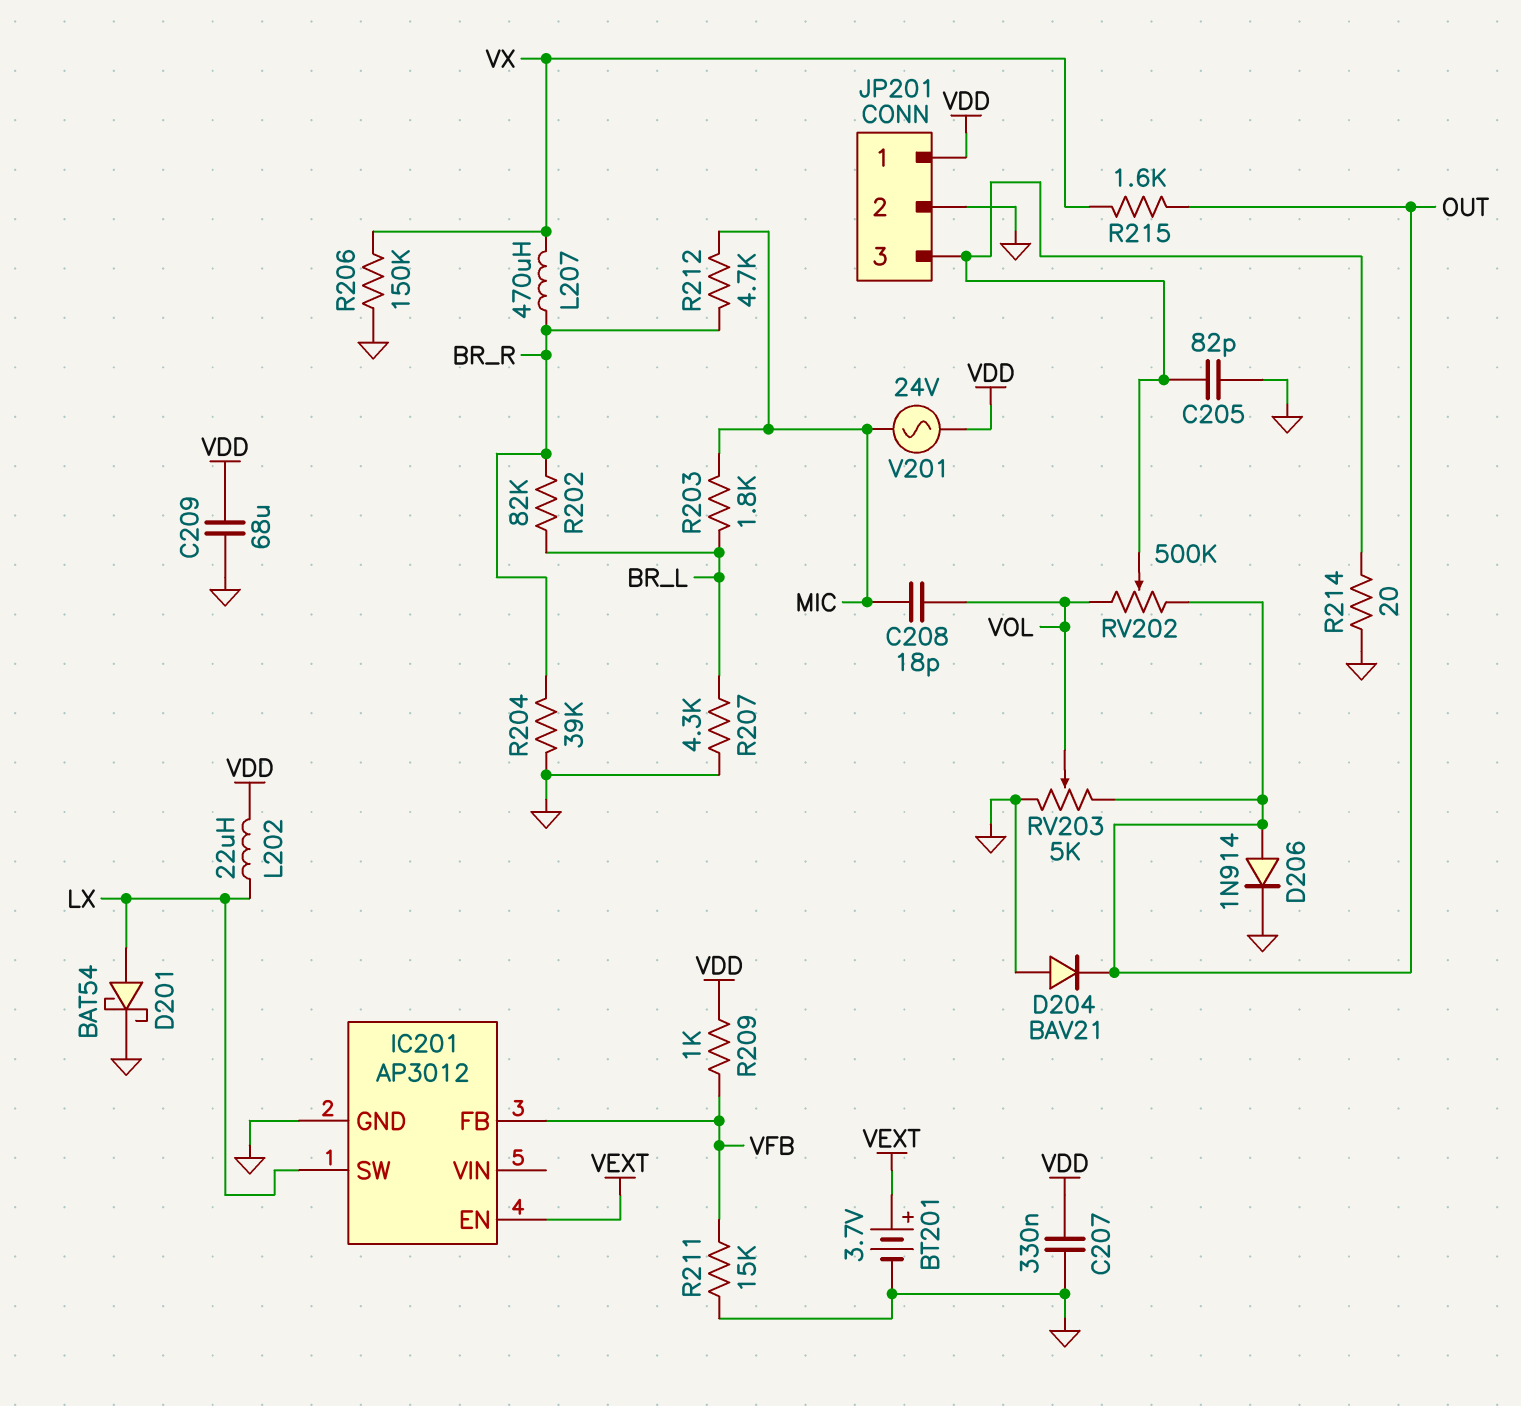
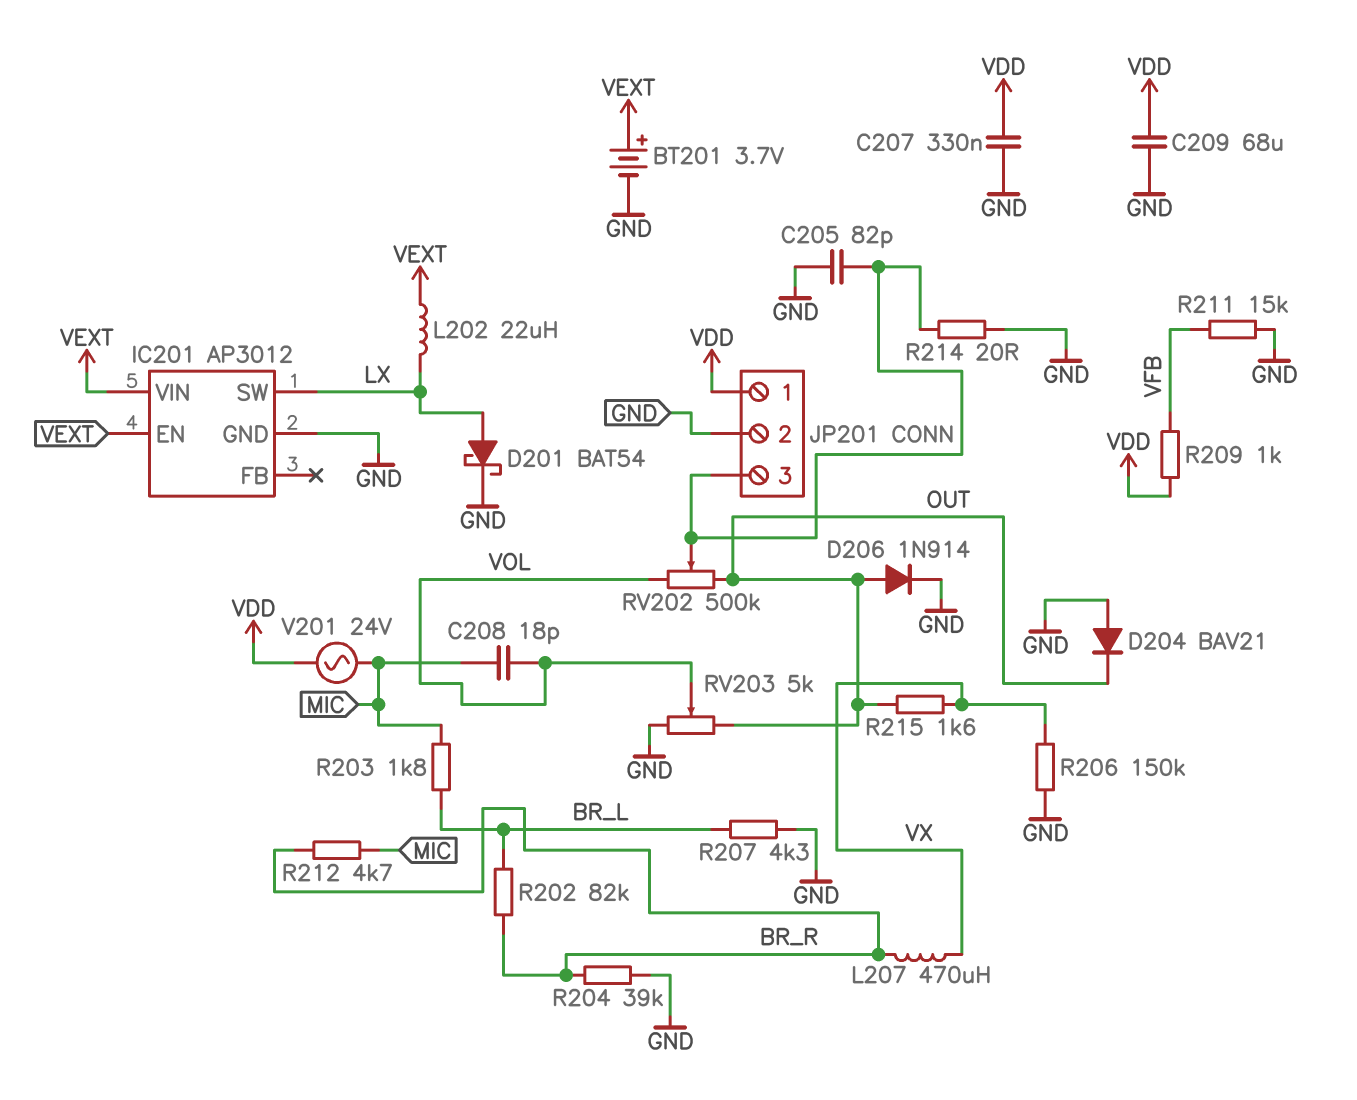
IC201 pin FB: VFB -> none
IC201 pin VIN: none -> VEXT
L202: 22uH (LX, VDD) -> 22uH (LX, VEXT)

